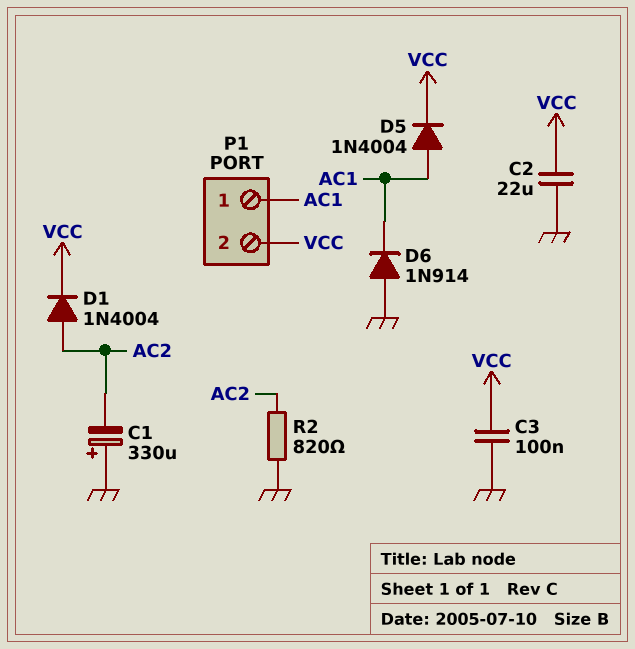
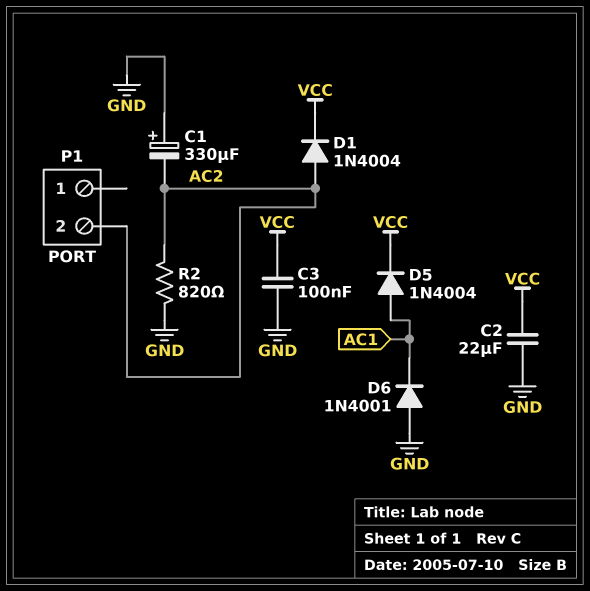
D6: diode 1N914 (A GND, K AC1) -> diode 1N4001 (A GND, K AC1)
P1 pin 1: AC1 -> none
P1 pin 2: VCC -> AC2

